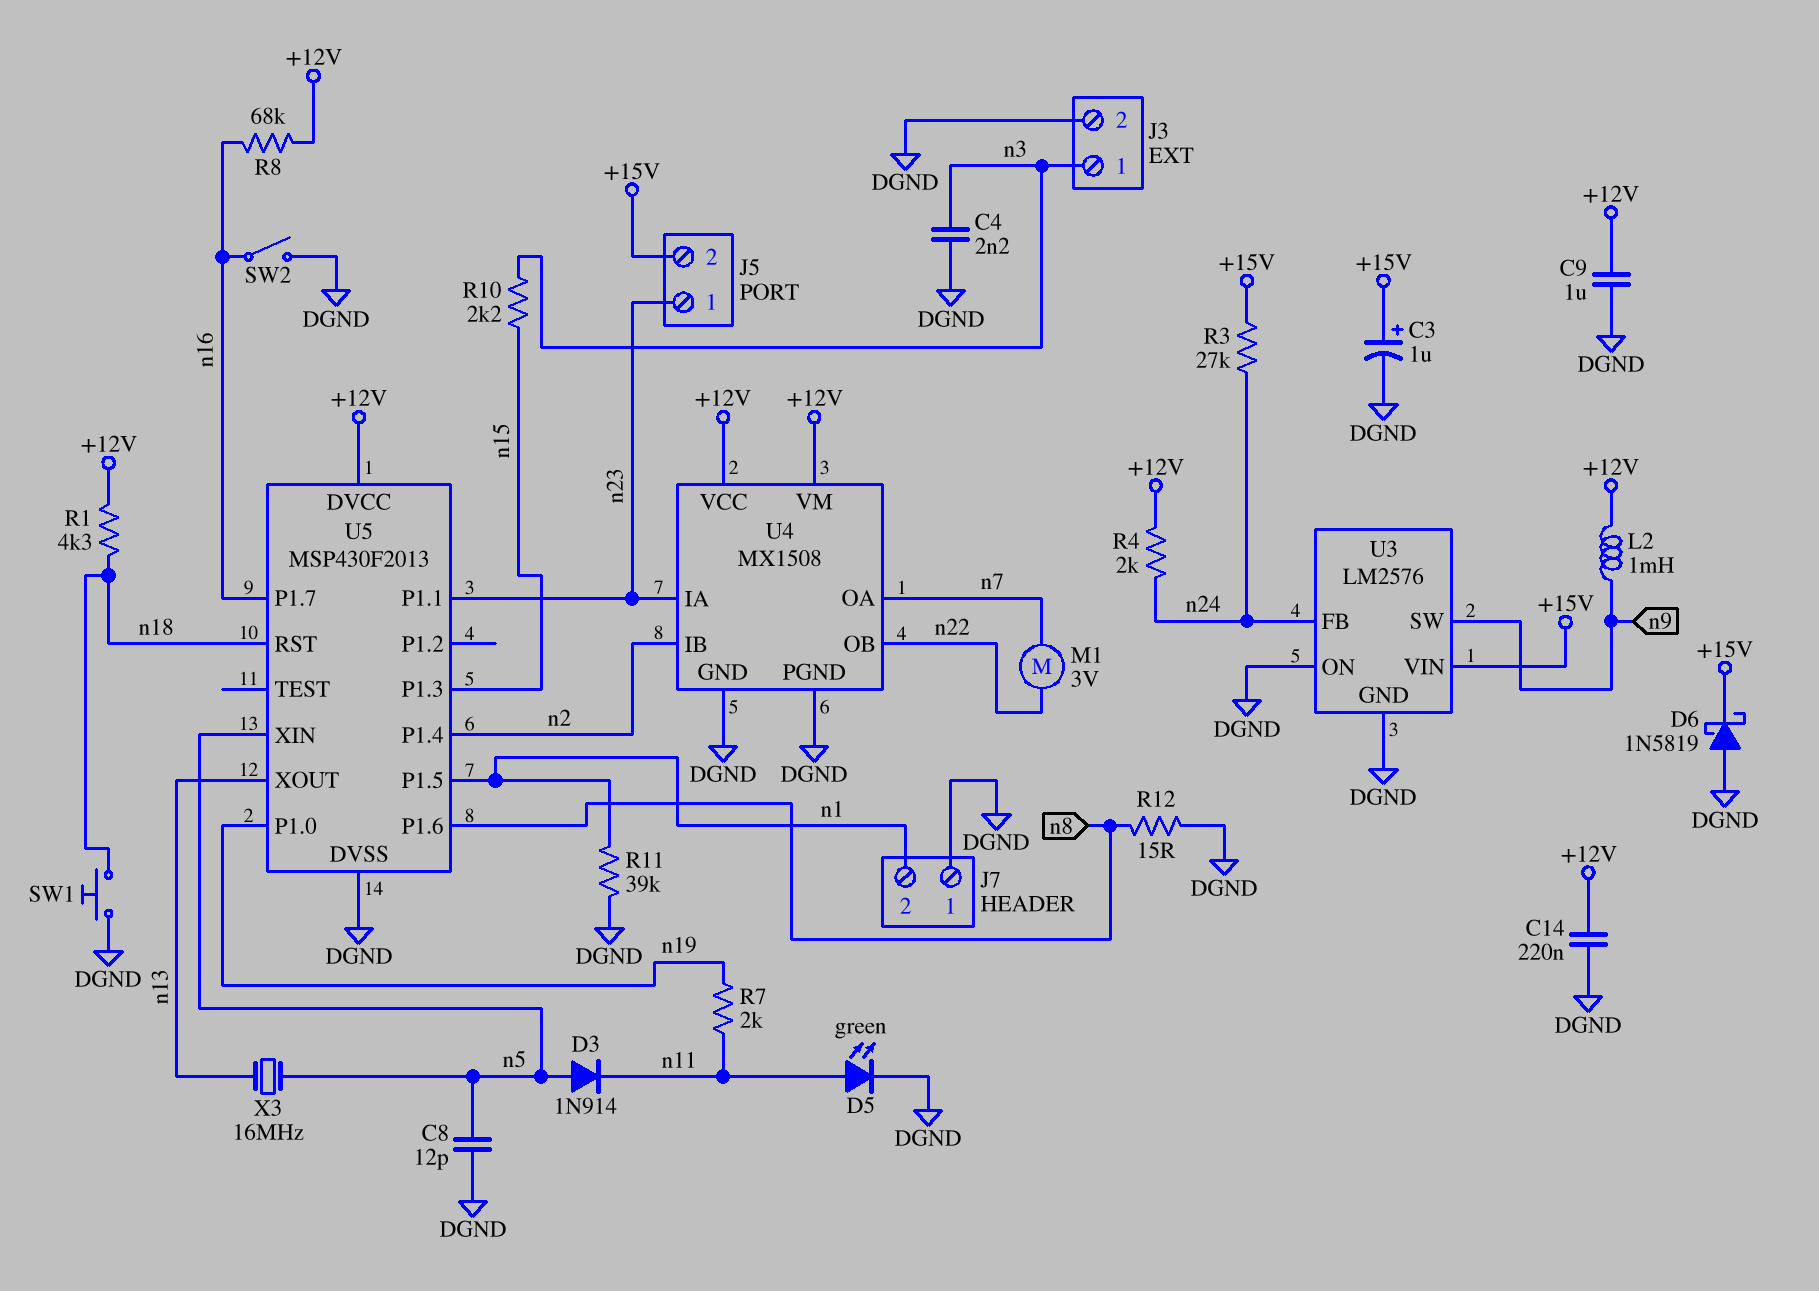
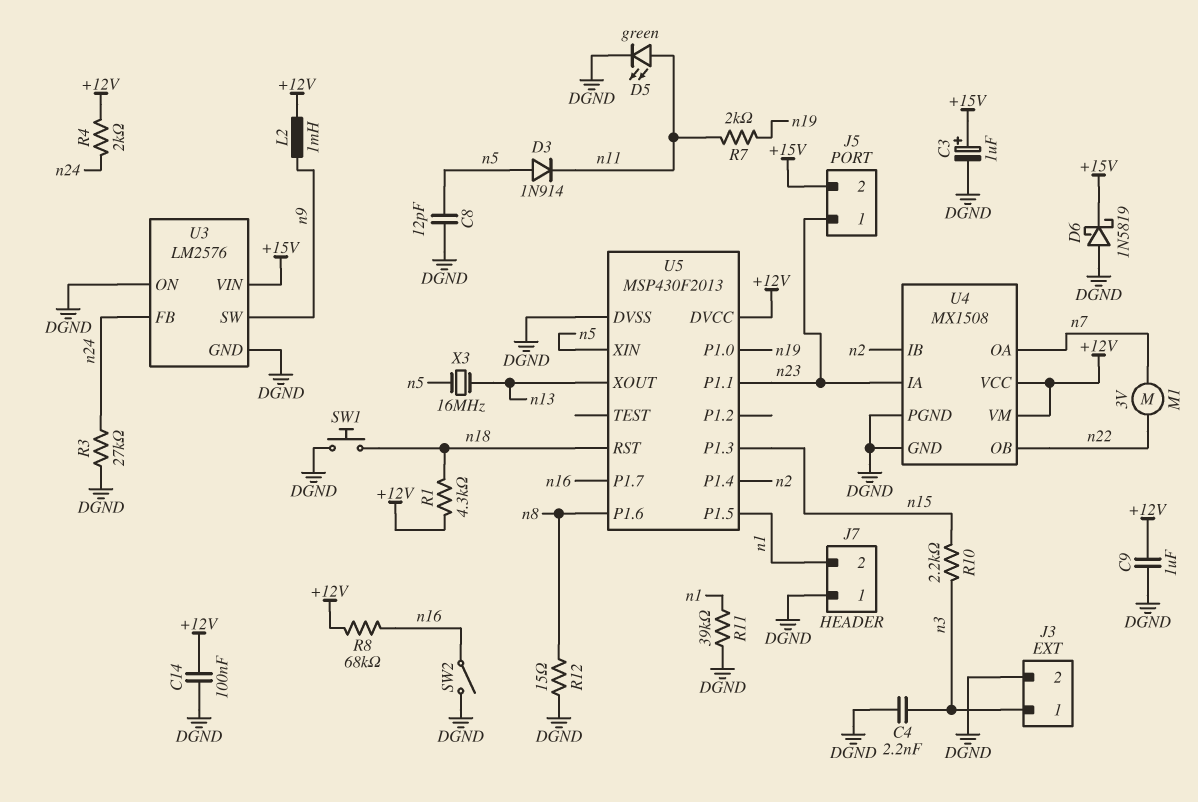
C14: 220nF (+12V, DGND) -> 100nF (+12V, DGND)
R3: 27k (+15V, n24) -> 27k (DGND, n24)

